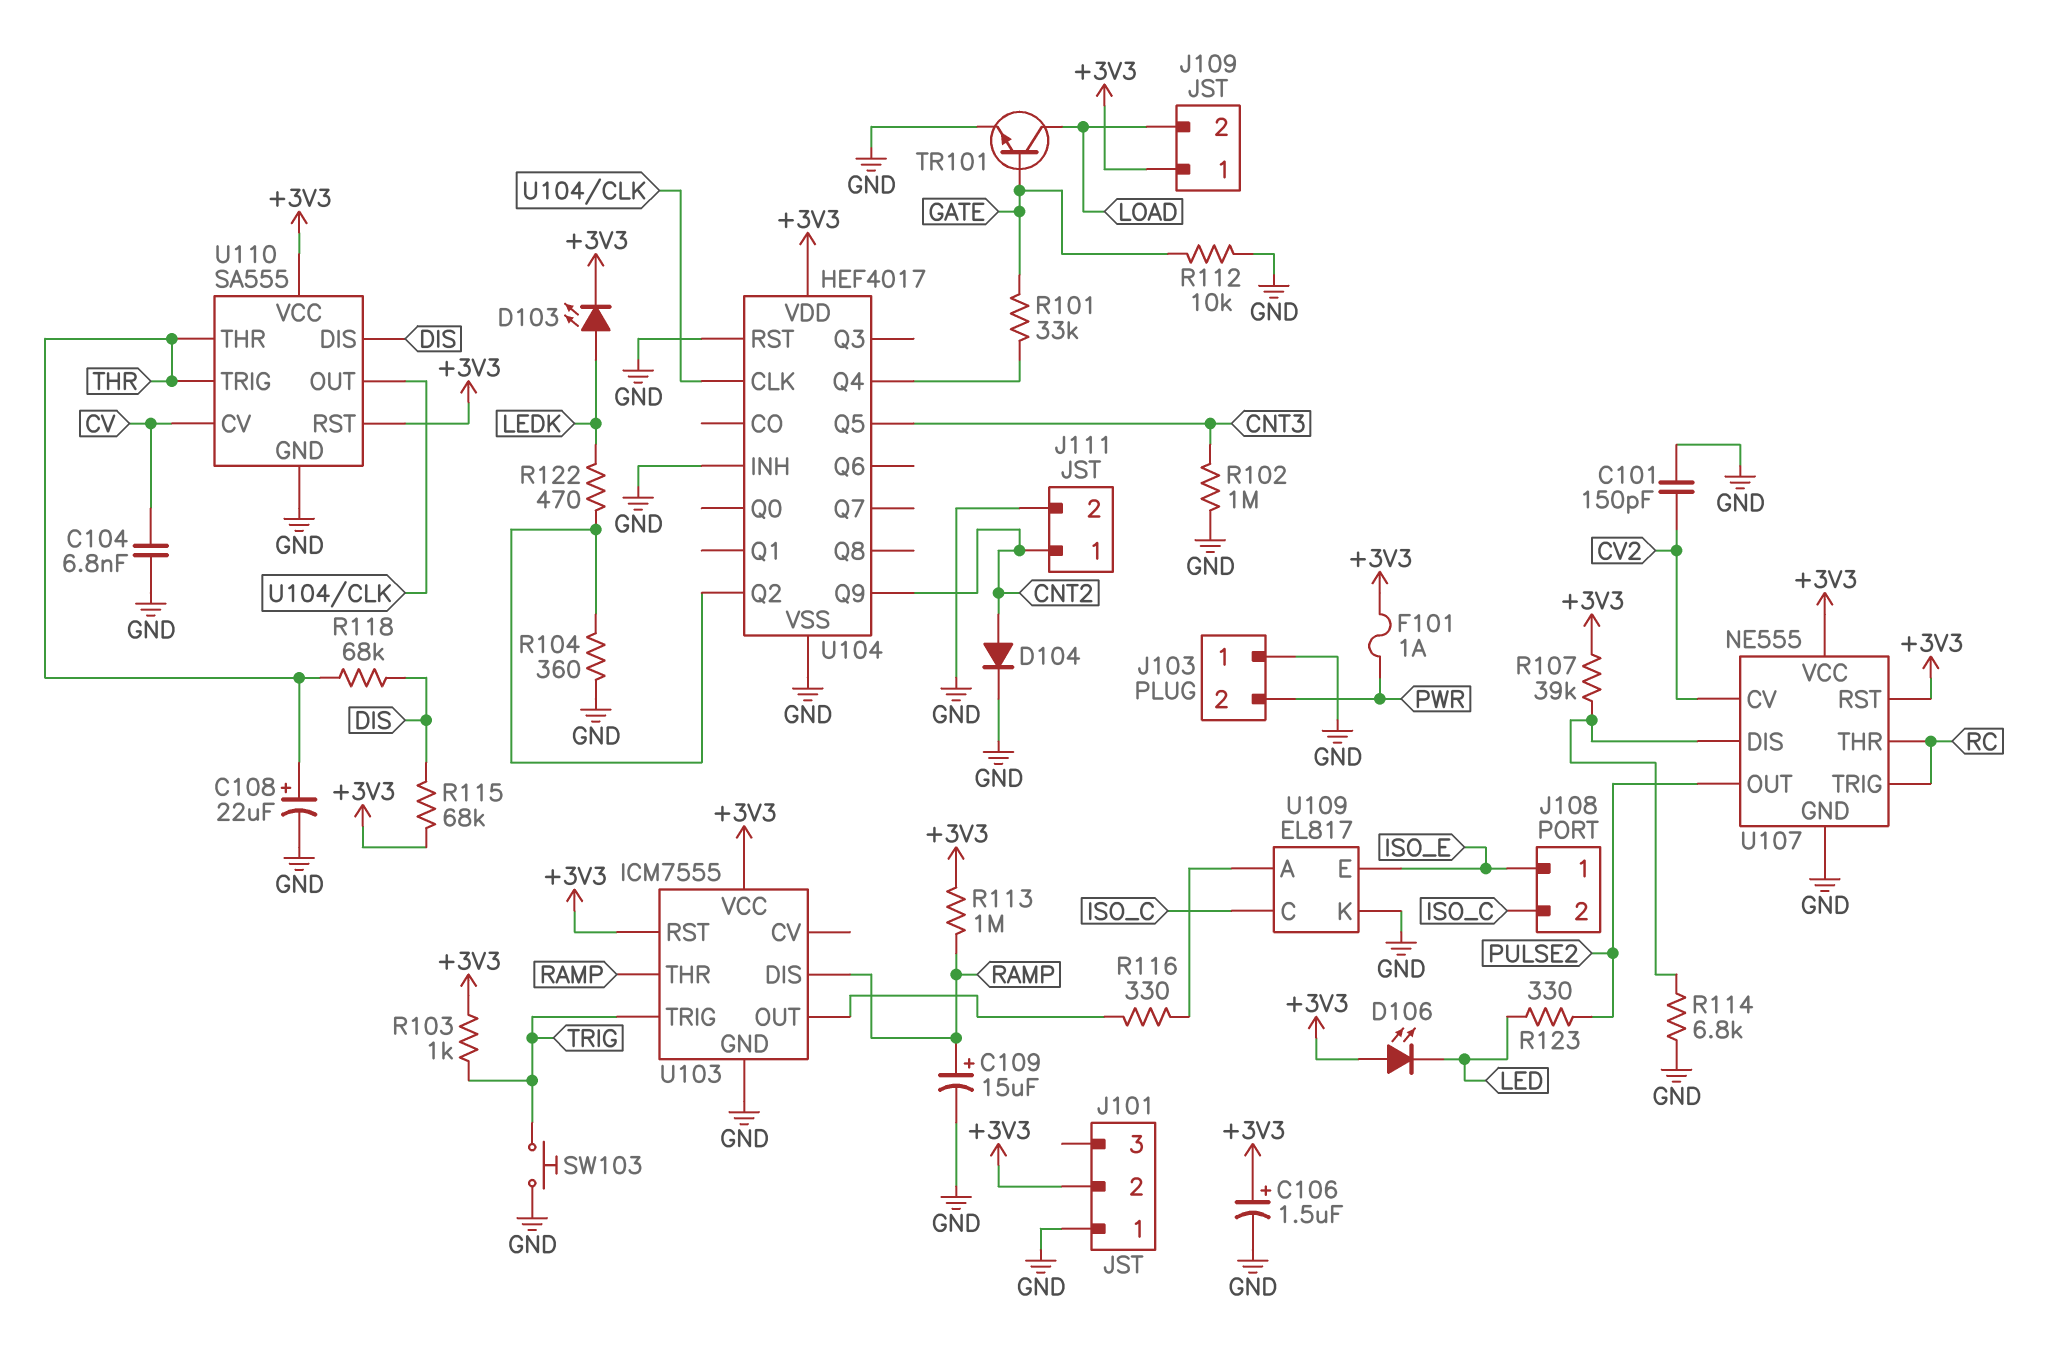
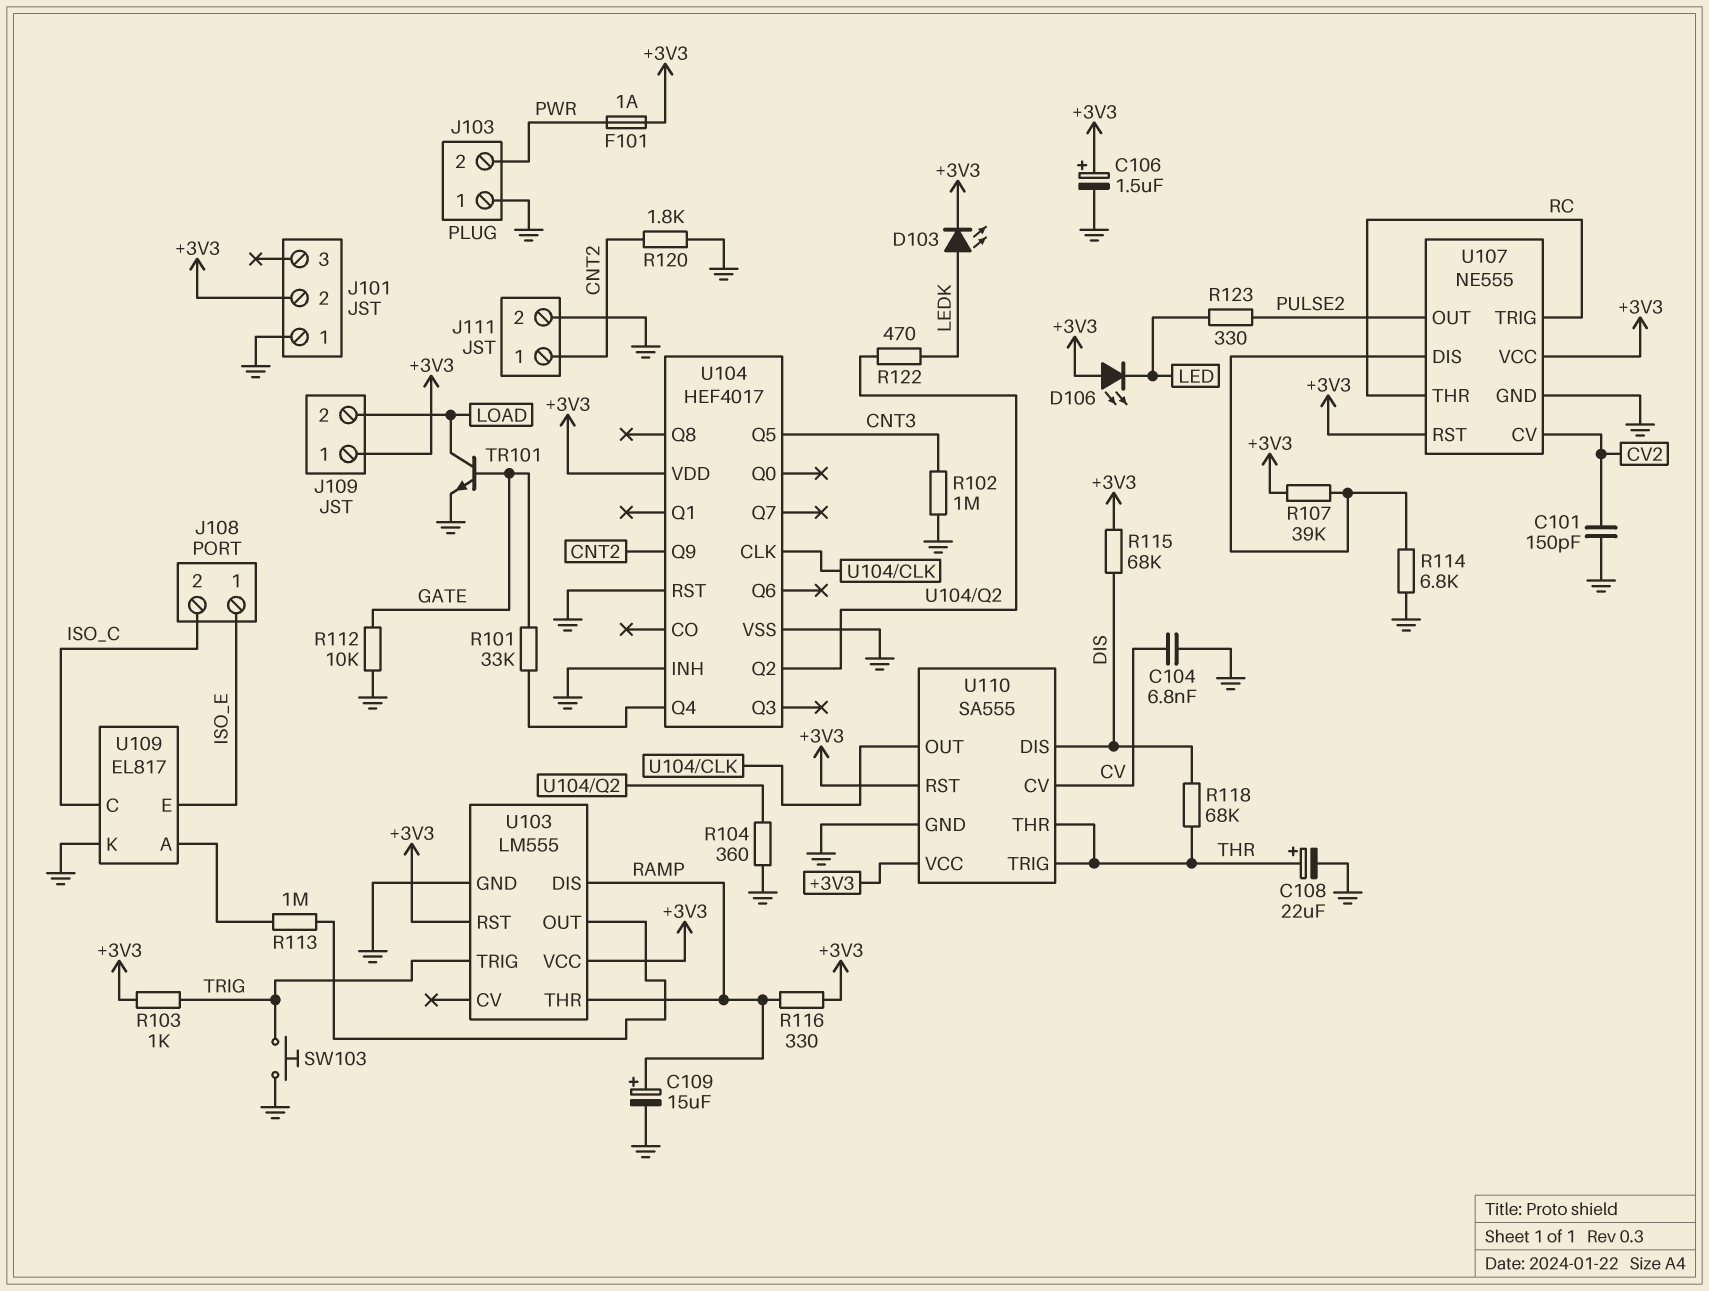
D104: diode (A CNT2, K GND) -> none
R113: 1M (+3V3, RAMP) -> 1M (U103/OUT, U109/A)
R116: 330 (U103/OUT, U109/A) -> 330 (+3V3, RAMP)
R120: none -> 1.8k (CNT2, GND)
U103: ICM7555 -> LM555

